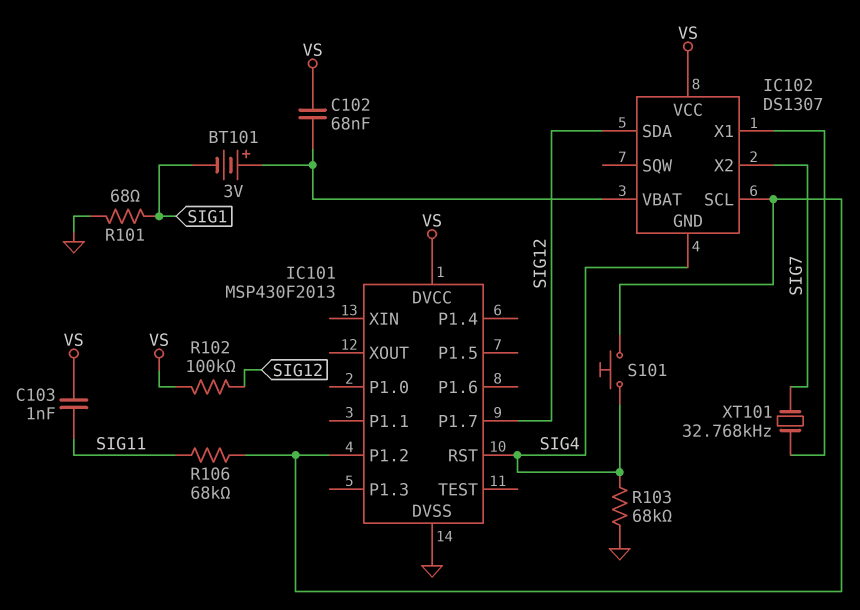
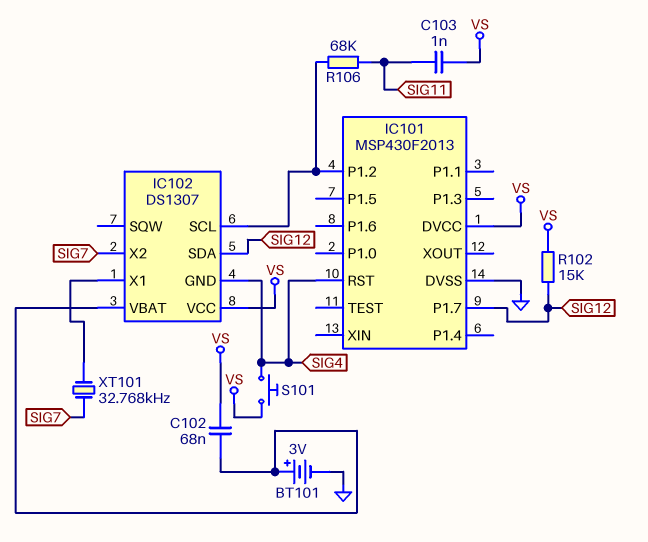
BT101: 3V (plus IC102/VBAT, minus SIG1) -> 3V (plus IC102/VBAT, minus GND)
R101: 68 (GND, SIG1) -> none
R102: 100k (SIG12, VS) -> 15k (SIG12, VS)
R103: 68k (GND, SIG4) -> none
S101: button (IC101/P1.2, SIG4) -> button (SIG4, VS)

